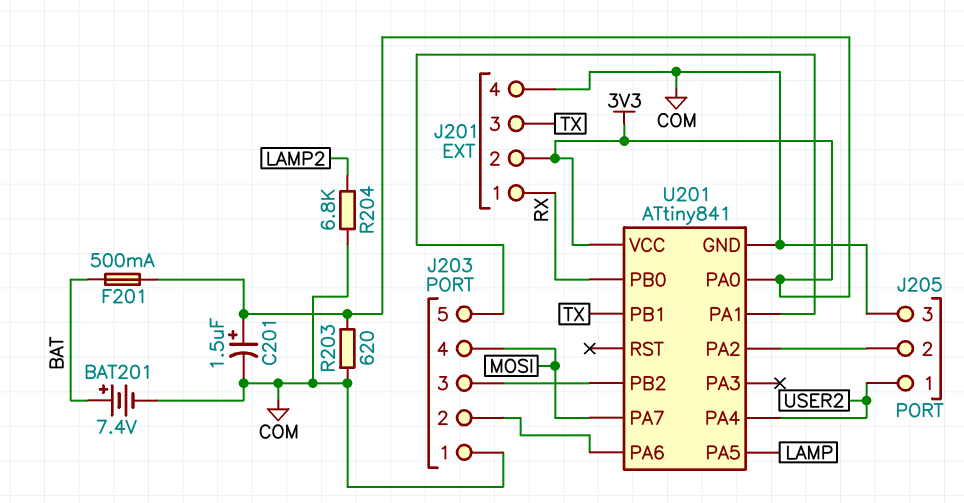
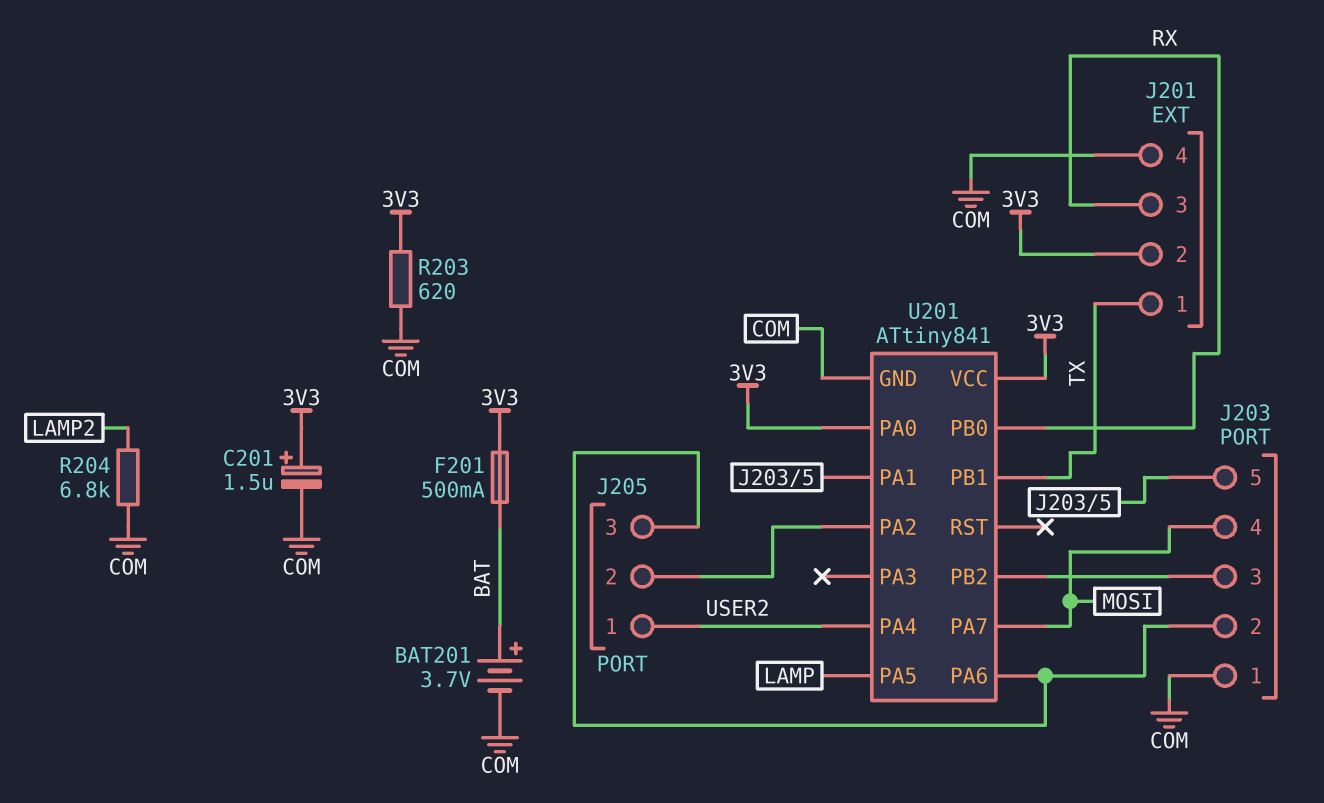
BAT201: 7.4V (plus BAT, minus COM) -> 3.7V (plus BAT, minus COM)
J201 pin 1: RX -> TX
J201 pin 3: TX -> RX
J205 pin 3: COM -> J203/2

